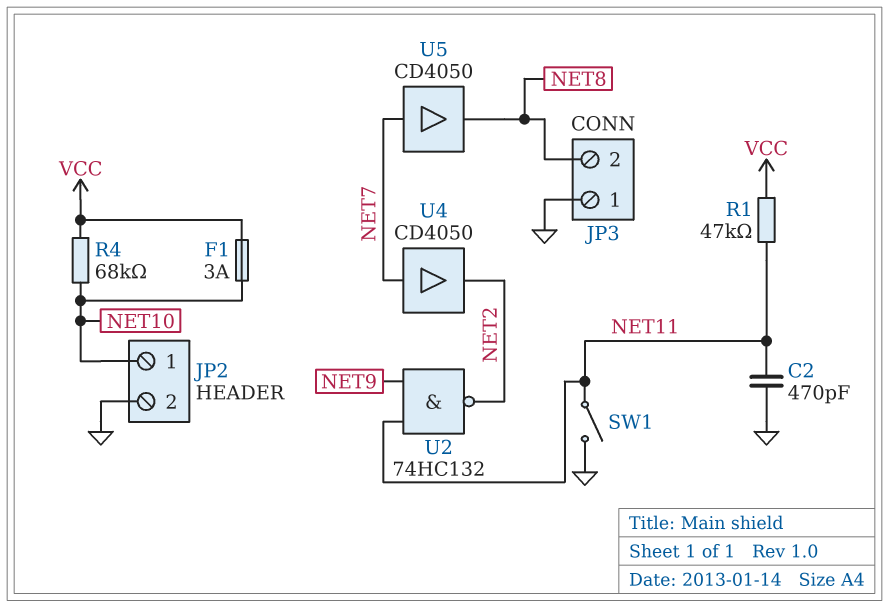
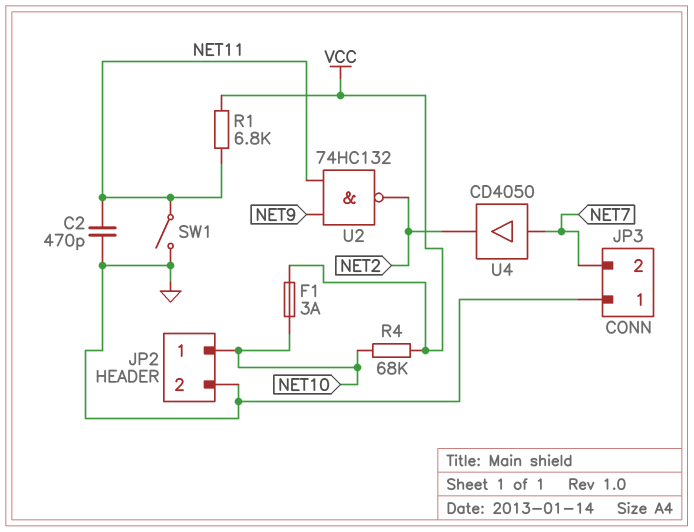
JP3 pin 2: NET8 -> NET7
R1: 47k (NET11, VCC) -> 6.8k (NET11, VCC)
U5: buffer CD4050 (in NET7, out NET8) -> none

